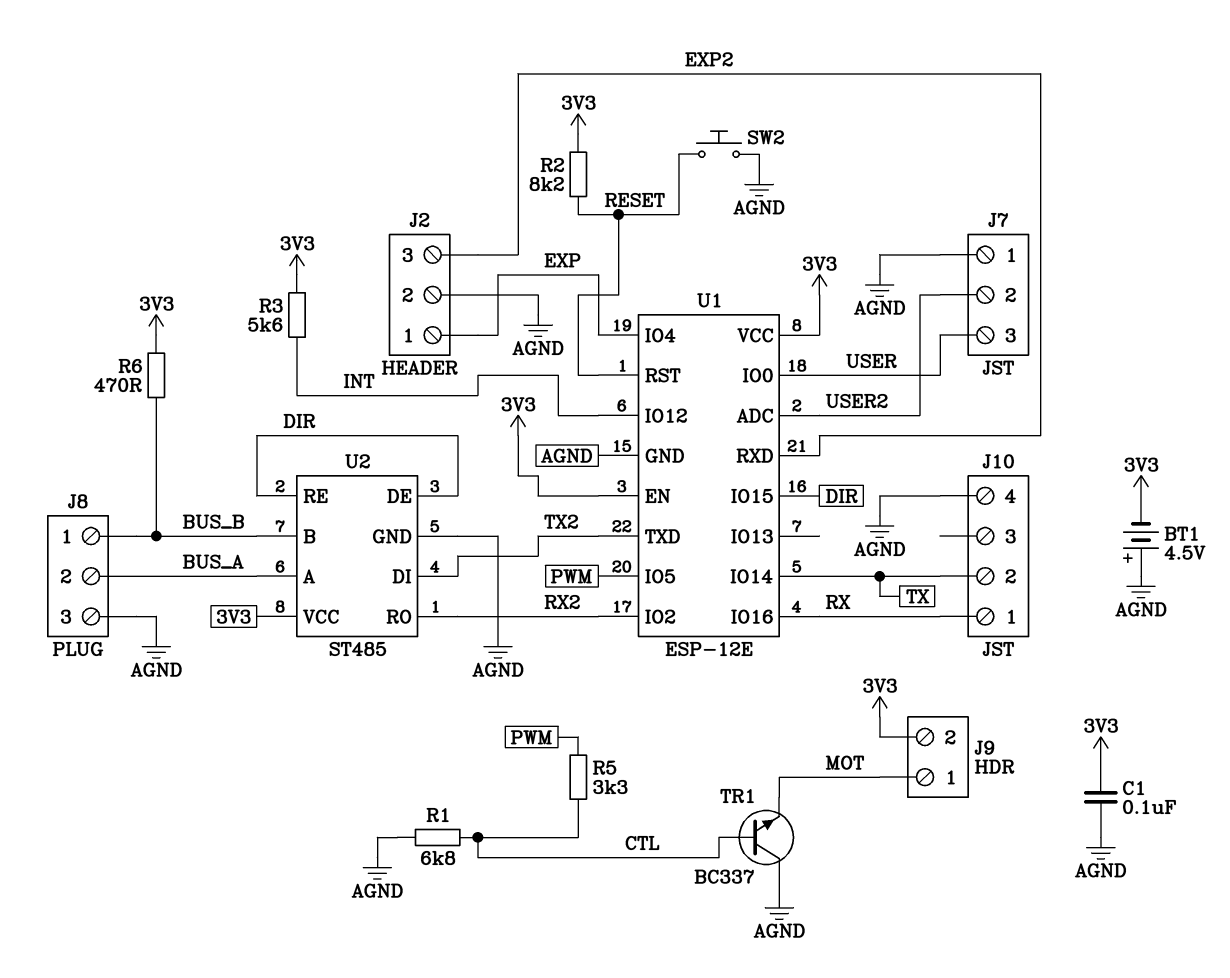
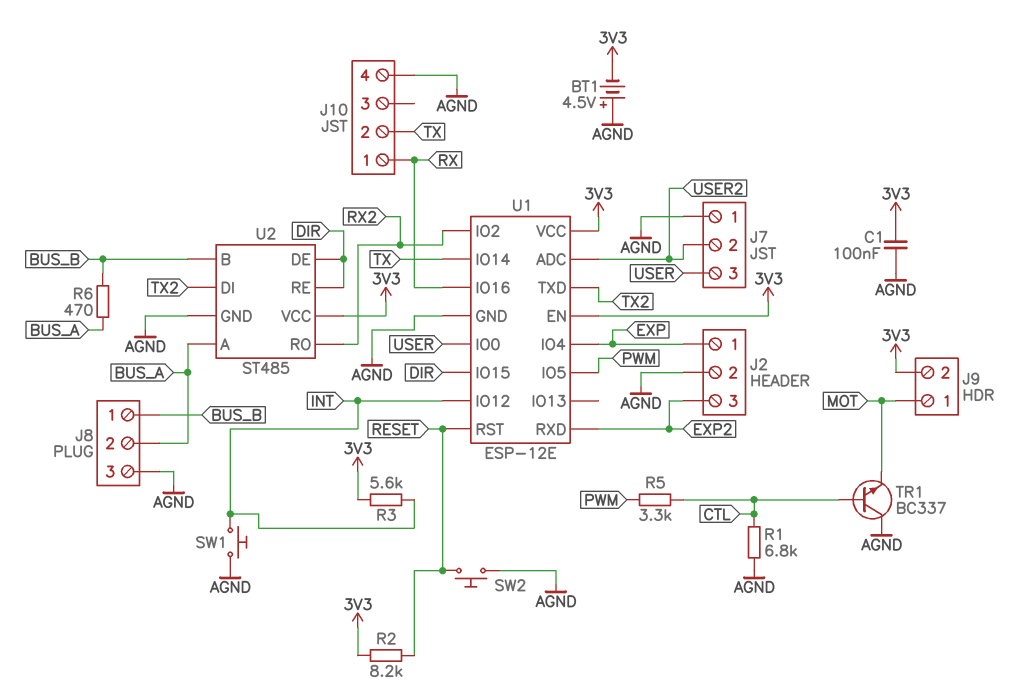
R6: 470 (3V3, BUS_B) -> 470 (BUS_A, BUS_B)
SW1: none -> button (AGND, INT)

